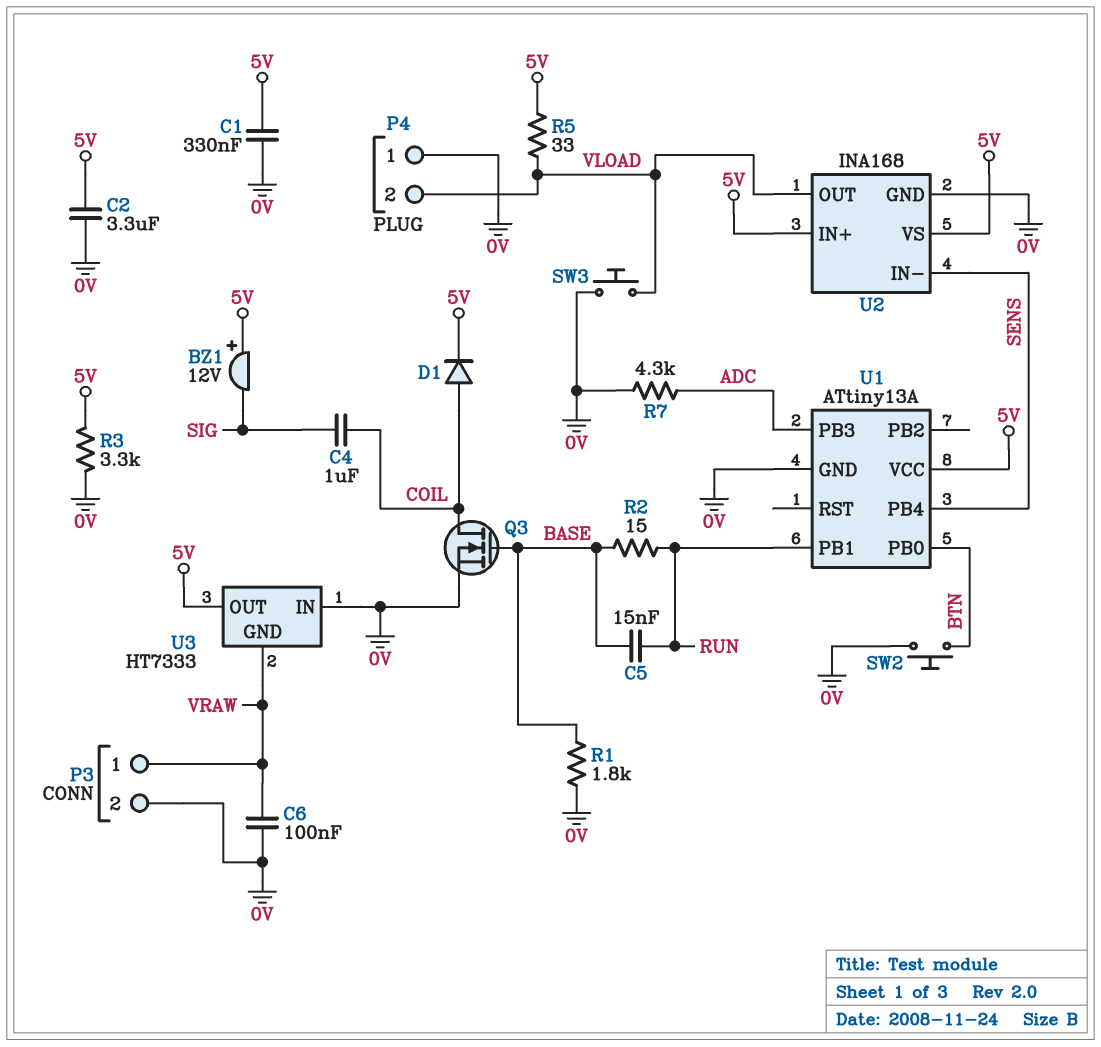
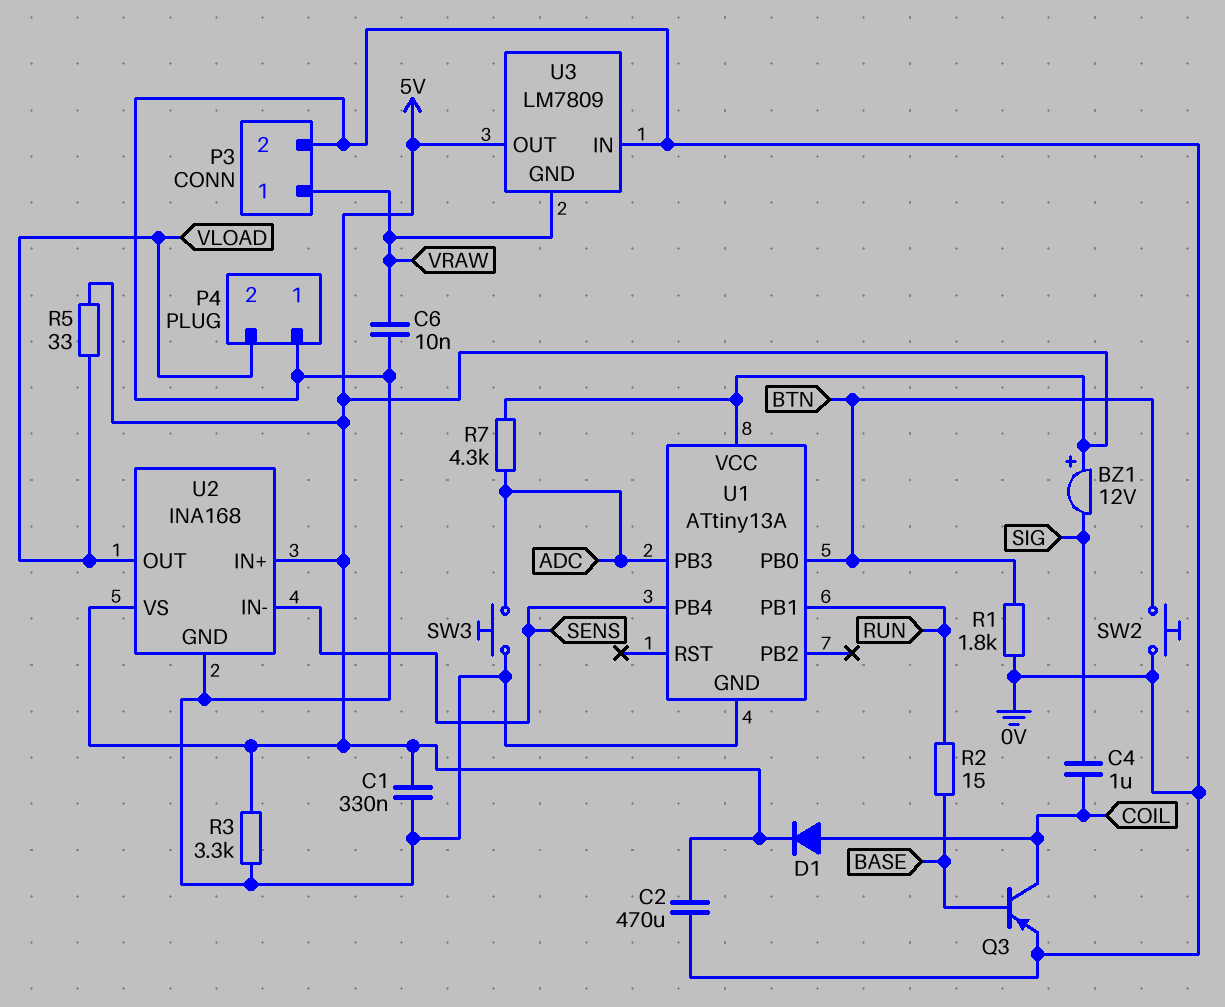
C2: 3.3uF (0V, 5V) -> 470uF (0V, 5V)
C5: 15nF (BASE, RUN) -> none
C6: 100nF (0V, VRAW) -> 10nF (0V, VRAW)
Q3: NMOS (G BASE, D COIL, S 0V) -> PNP (B BASE, C COIL, E 0V)
R1: 1.8k (0V, BASE) -> 1.8k (0V, BTN)
R7: 4.3k (0V, ADC) -> 4.3k (5V, ADC)
SW3: button (0V, VLOAD) -> button (0V, ADC)
U3: HT7333 -> LM7809

